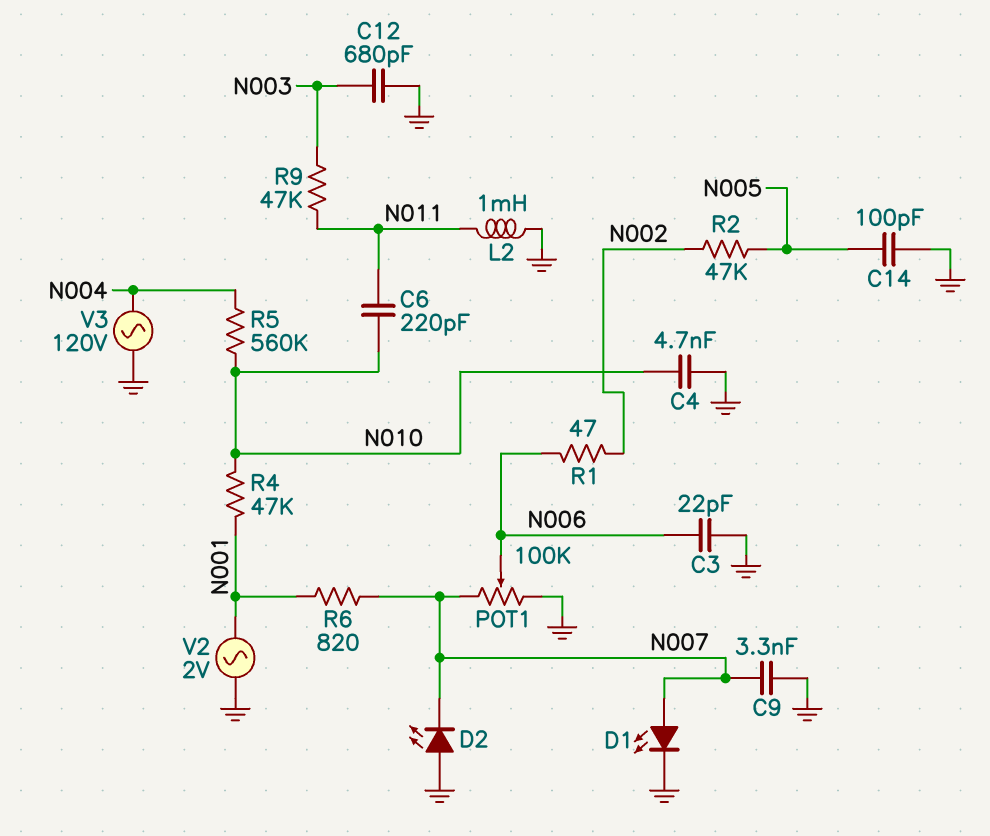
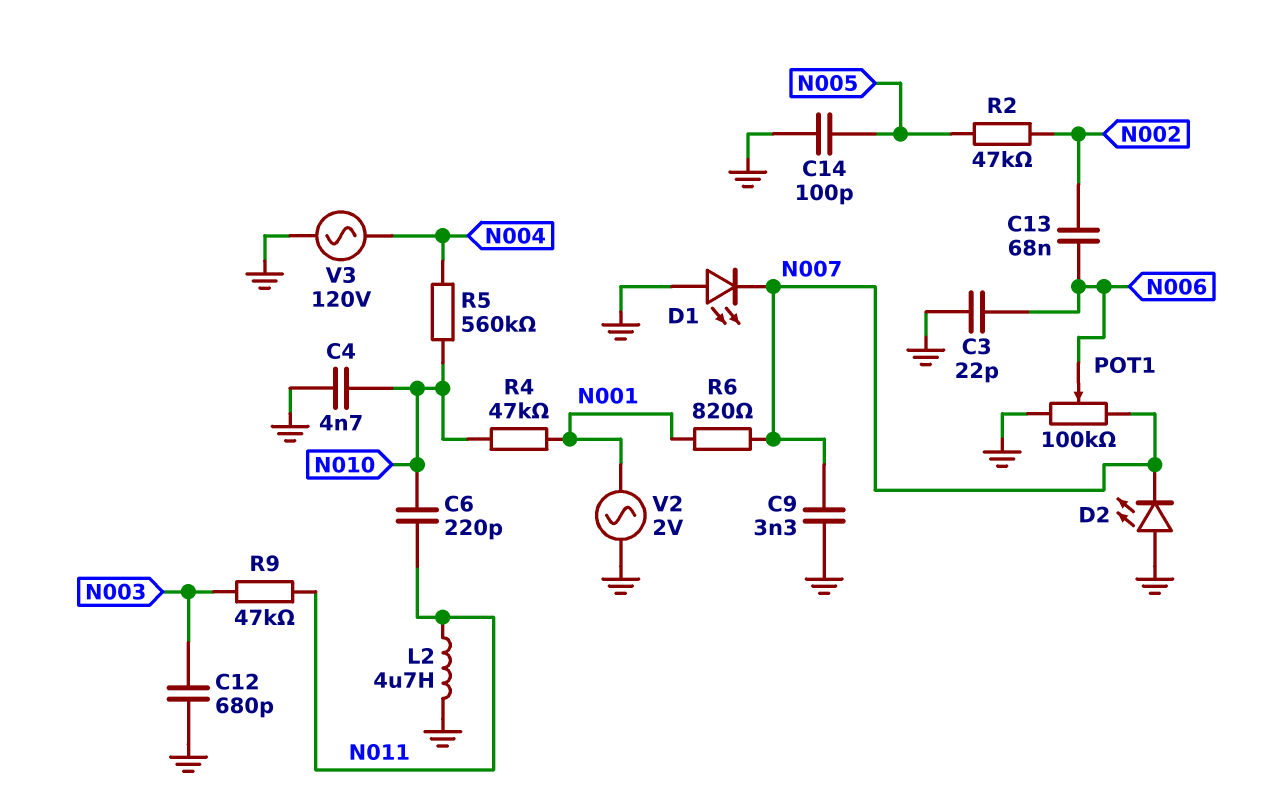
C13: none -> 68nF (N002, N006)
D1: LED (A N007, K GND) -> LED (A GND, K N007)
L2: 1mH (GND, N011) -> 4.7uH (GND, N011)
R1: 47 (N002, N006) -> none

